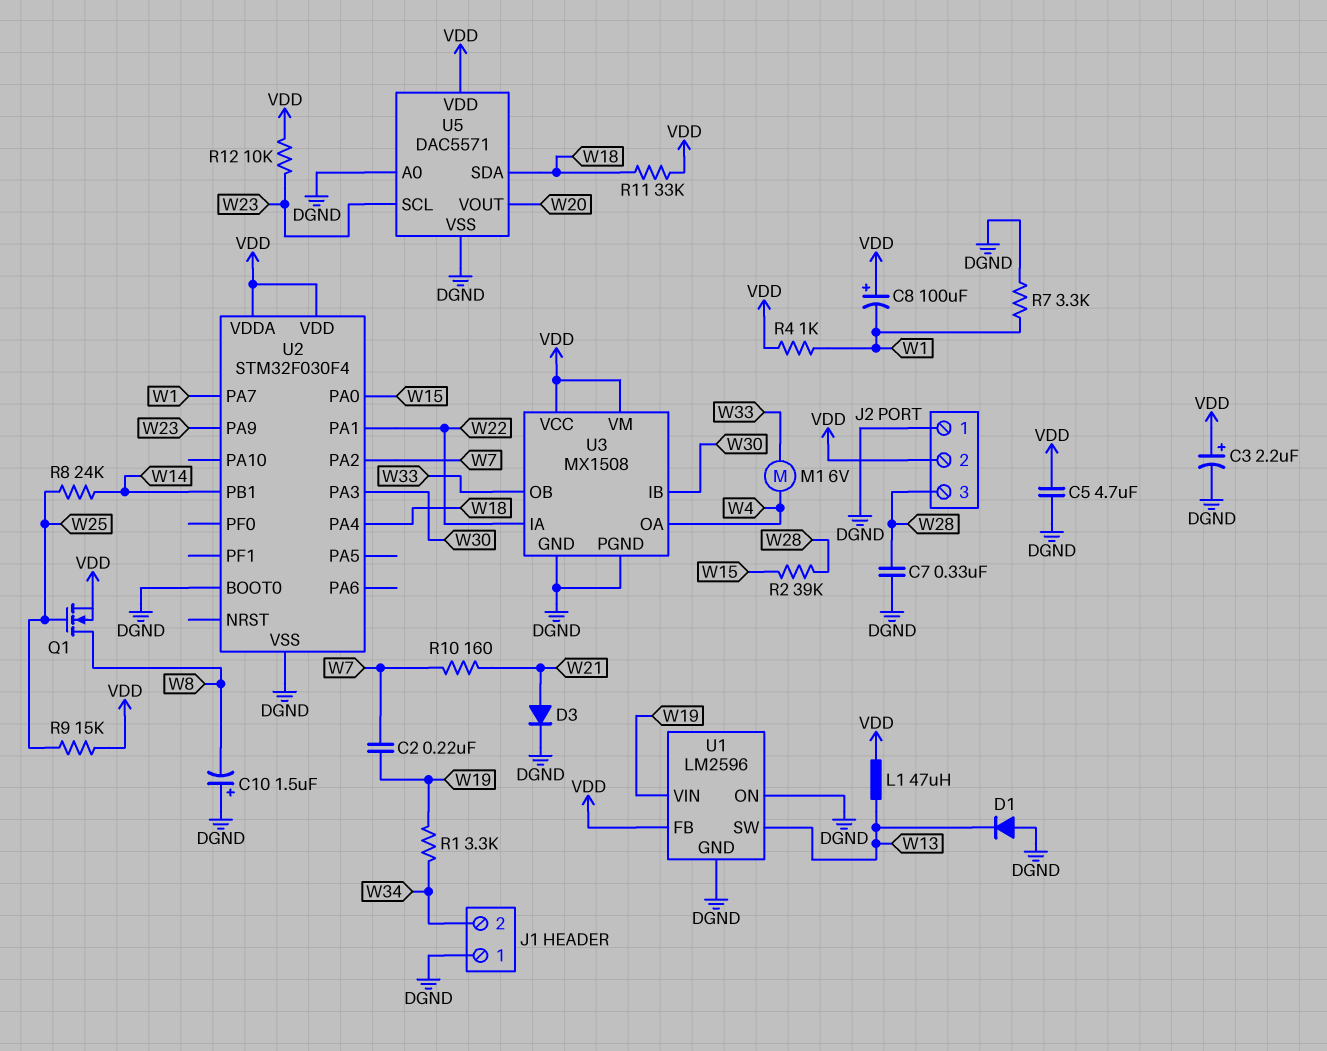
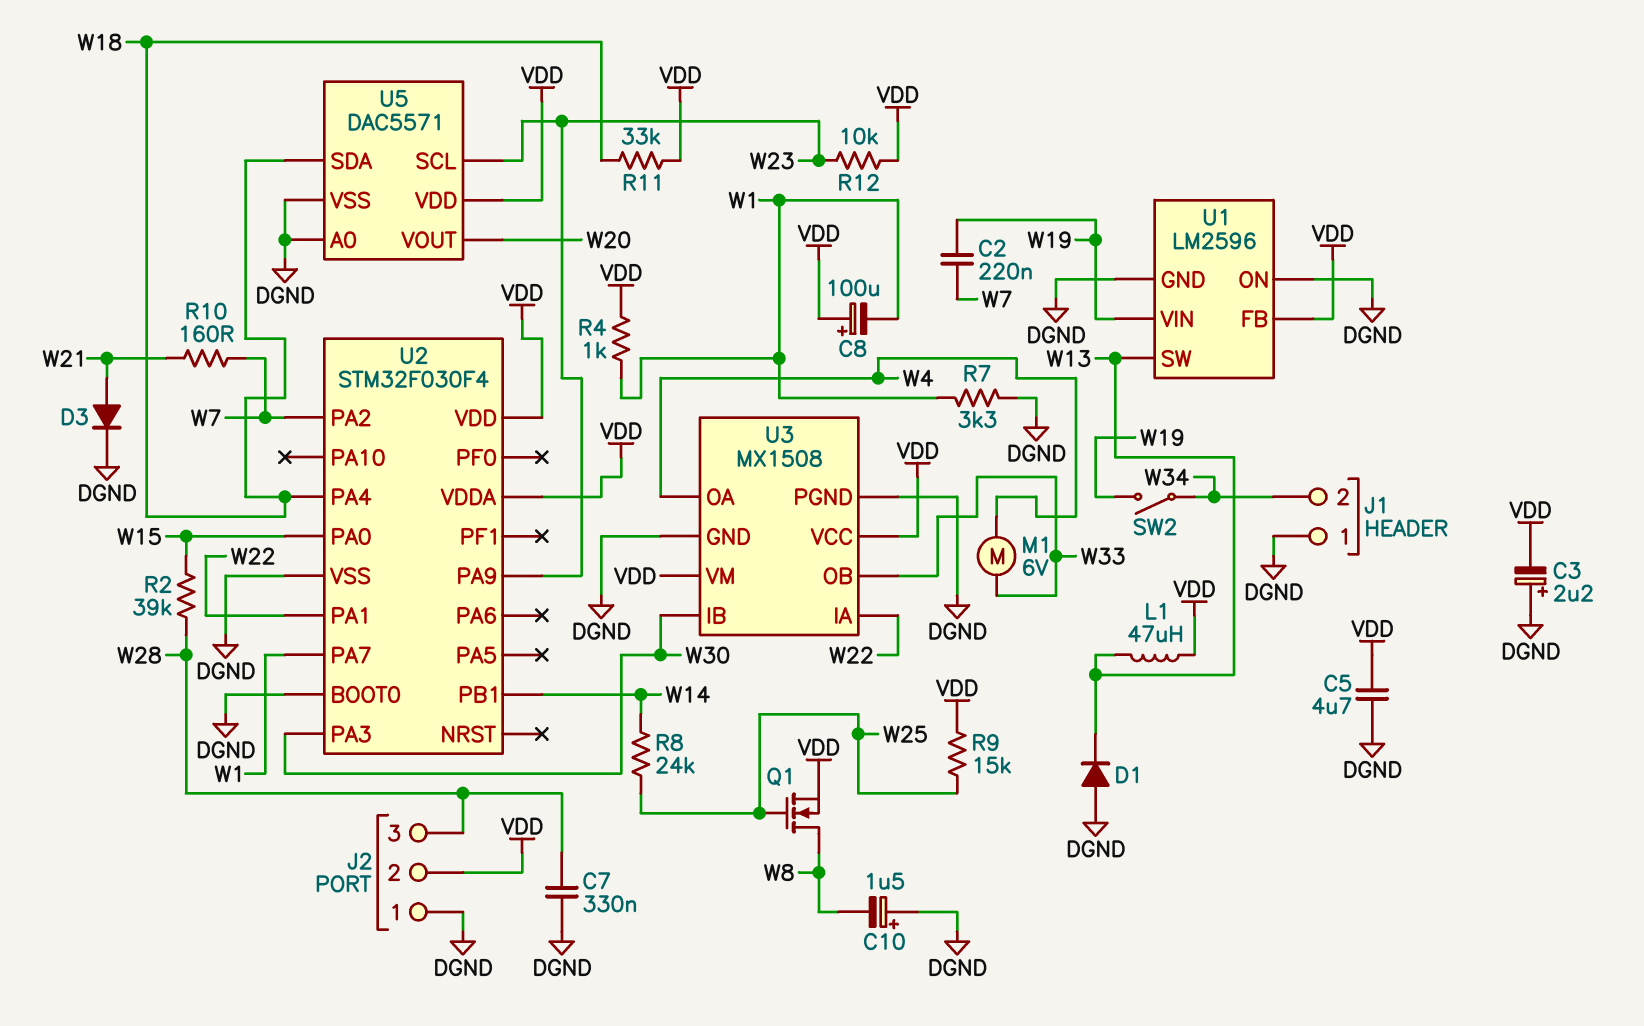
C3: 2.2uF (plus VDD, minus DGND) -> 2.2uF (plus DGND, minus VDD)
R1: 3.3k (W19, W34) -> none
SW2: none -> switch (W19, W34)

